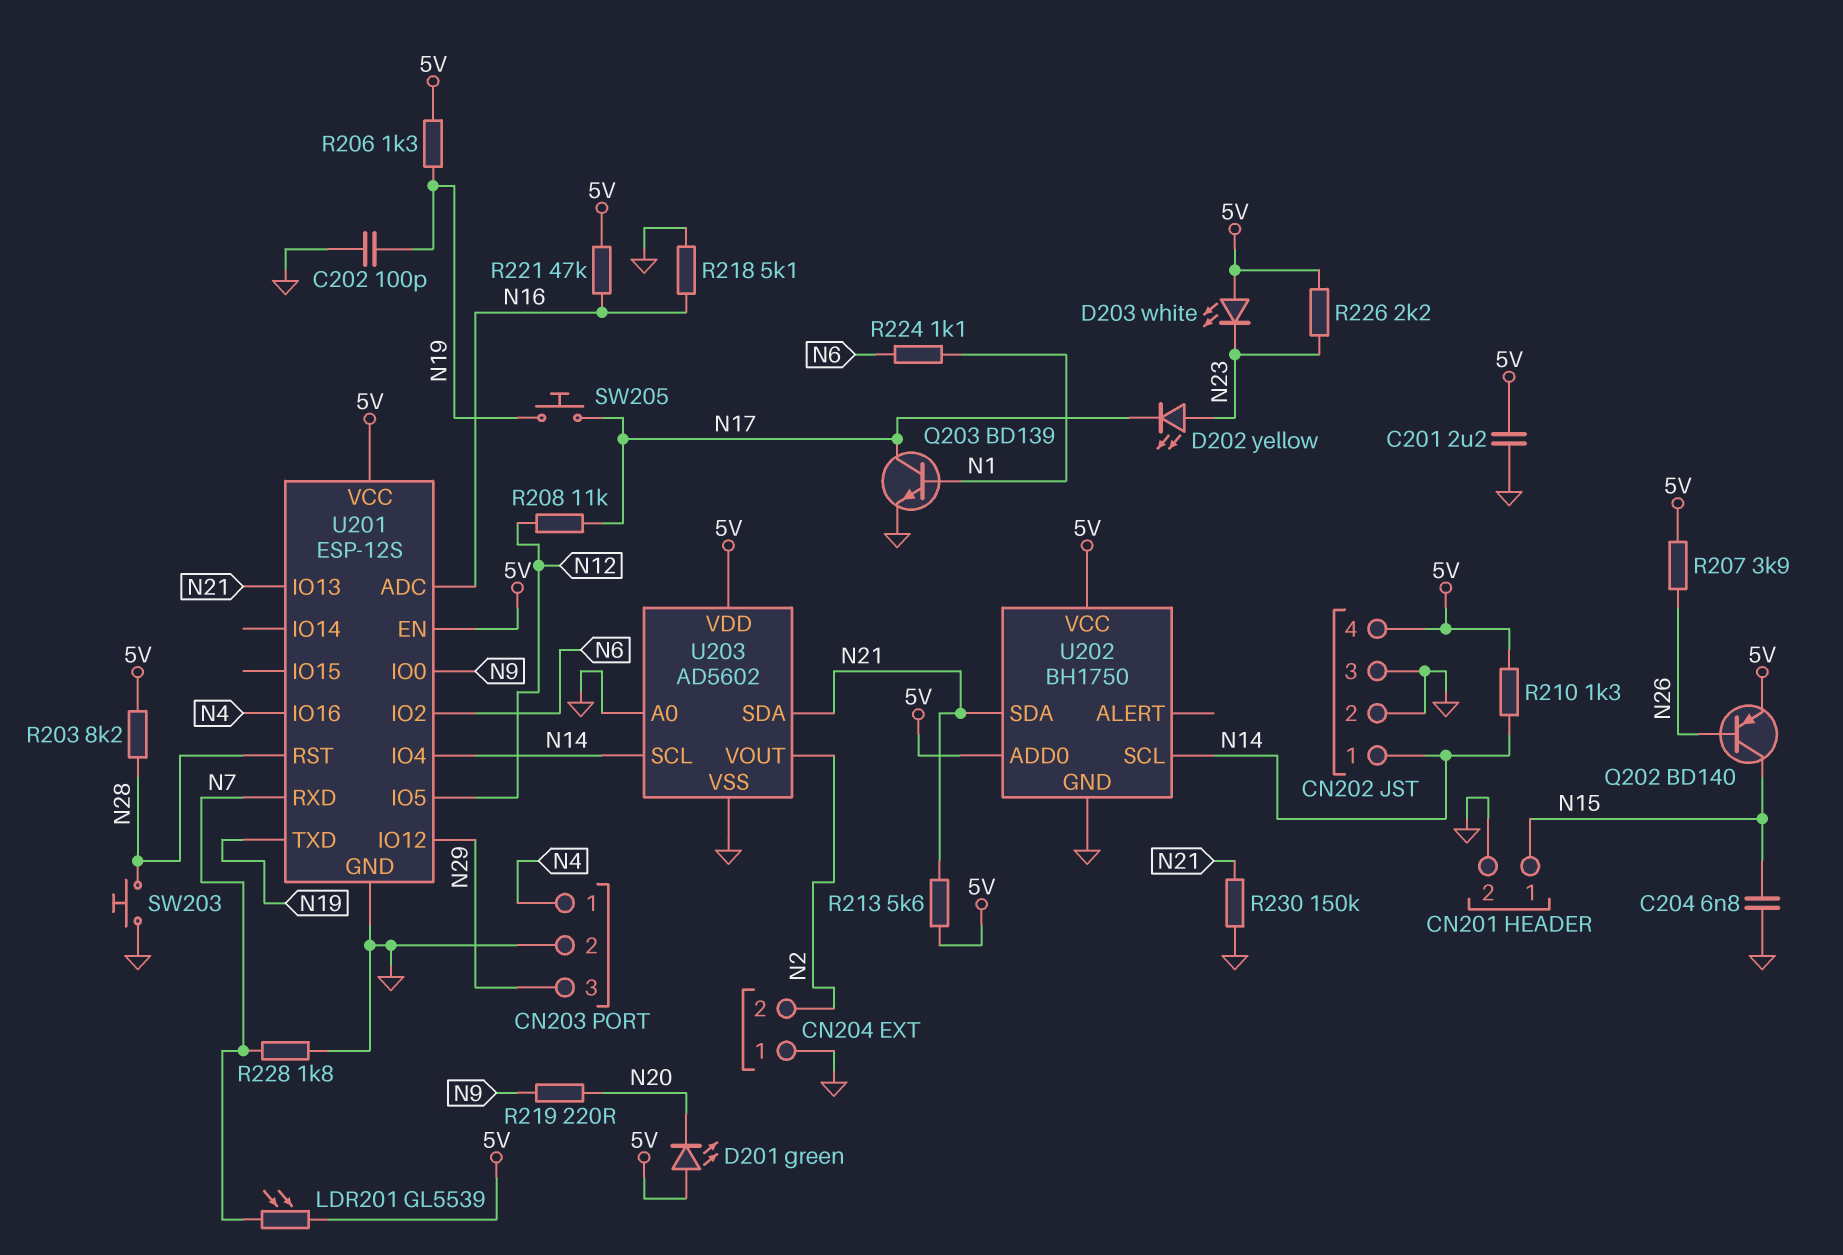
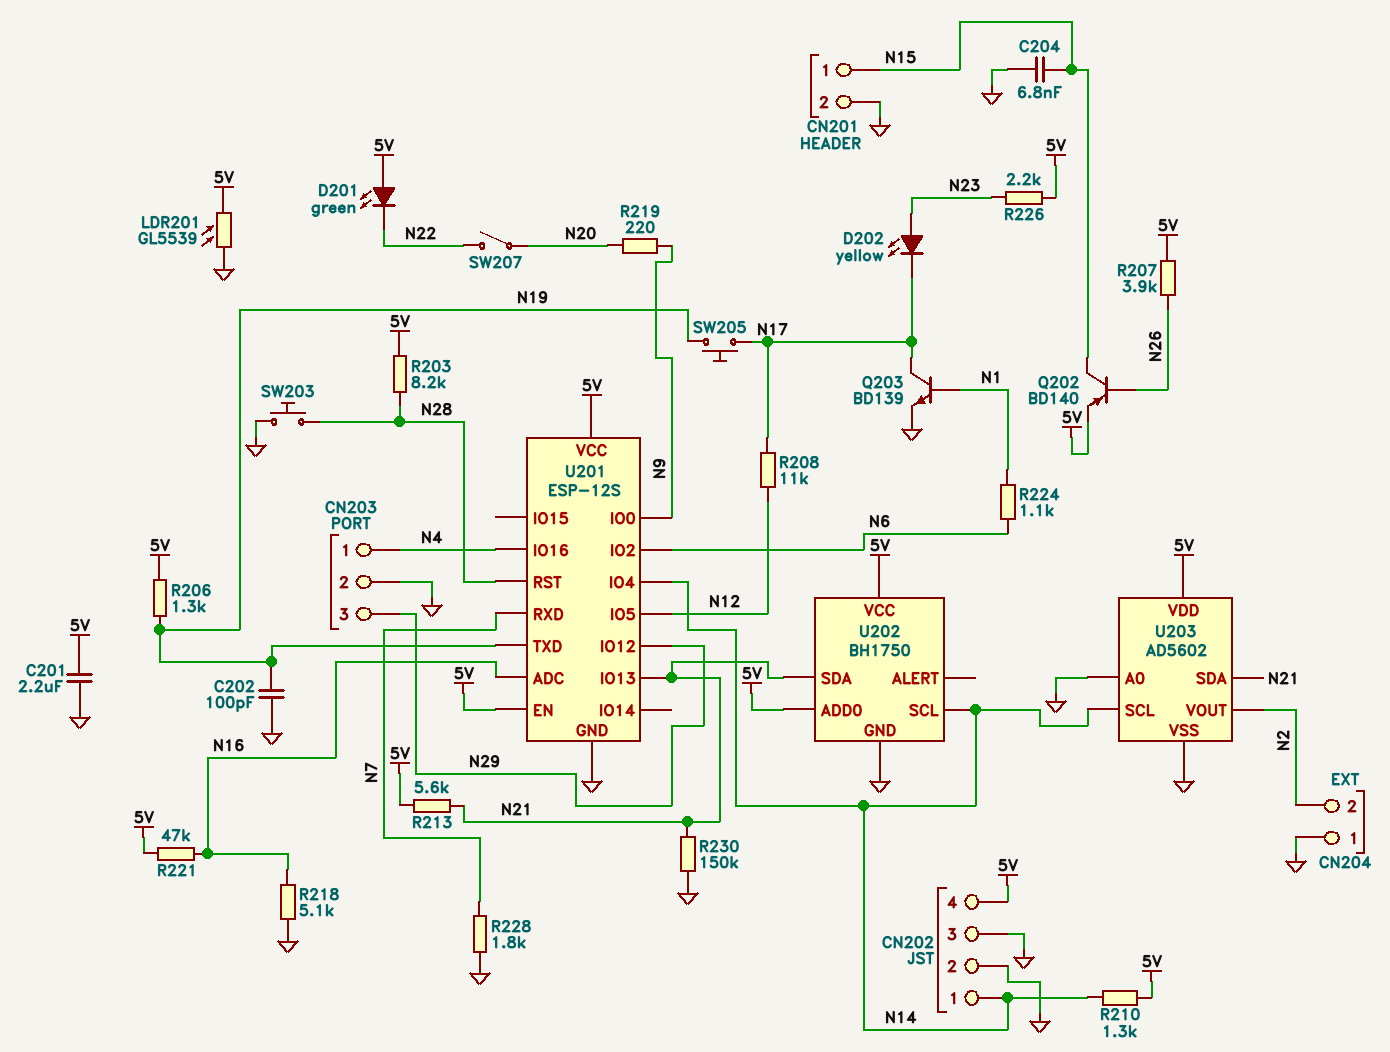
D201: LED green (A 5V, K N20) -> LED green (A 5V, K N22)
D203: LED white (A 5V, K N23) -> none
LDR201: GL5539 (5V, N7) -> GL5539 (5V, GND)
SW207: none -> switch (N20, N22)

